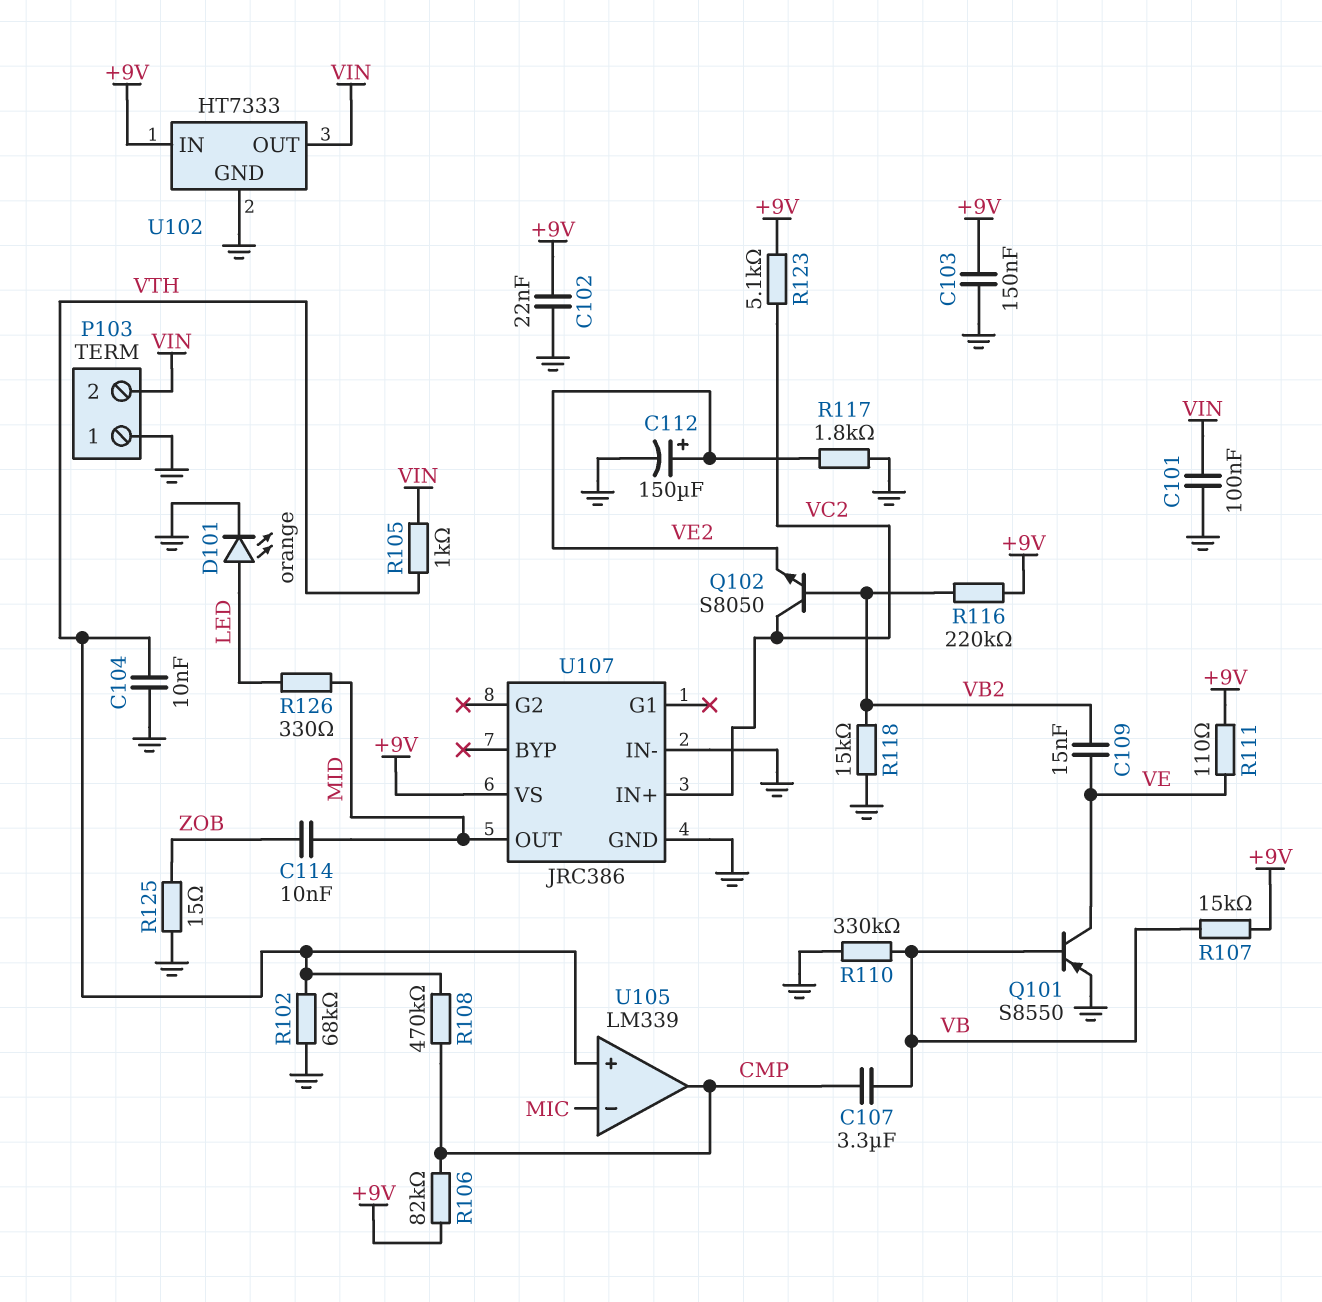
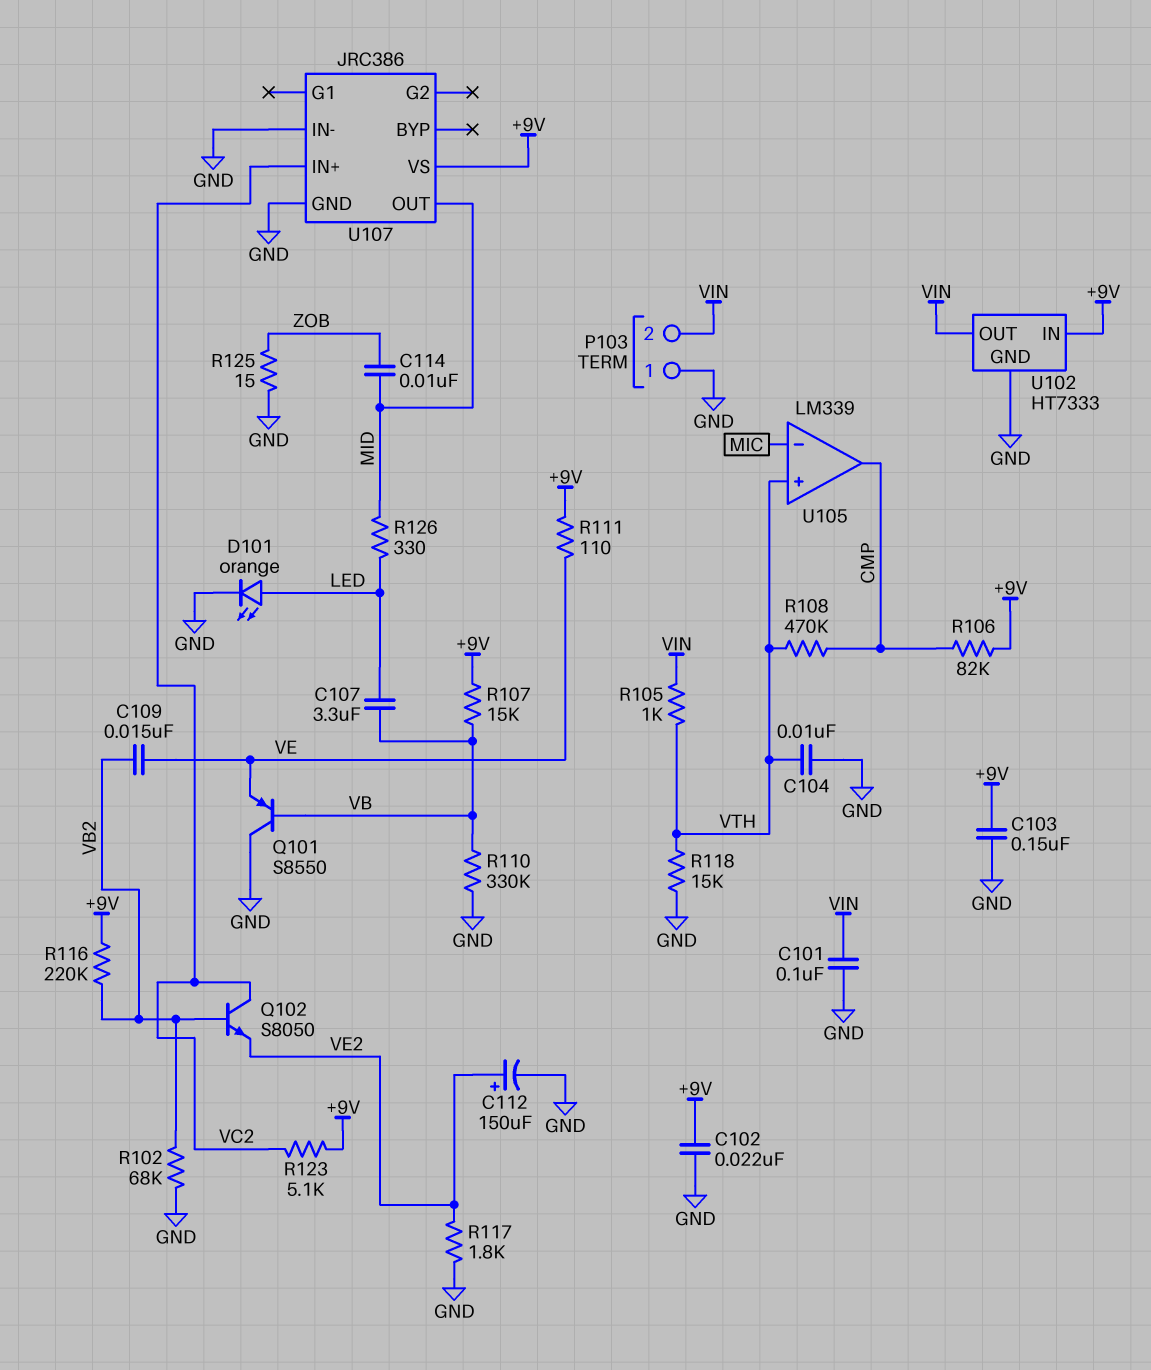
C107: 3.3uF (CMP, VB) -> 3.3uF (LED, VB)
Q101: PNP S8550 (B VB, C VE, E GND) -> PNP S8550 (B VB, C GND, E VE)
R102: 68k (GND, VTH) -> 68k (GND, VB2)
R118: 15k (GND, VB2) -> 15k (GND, VTH)

